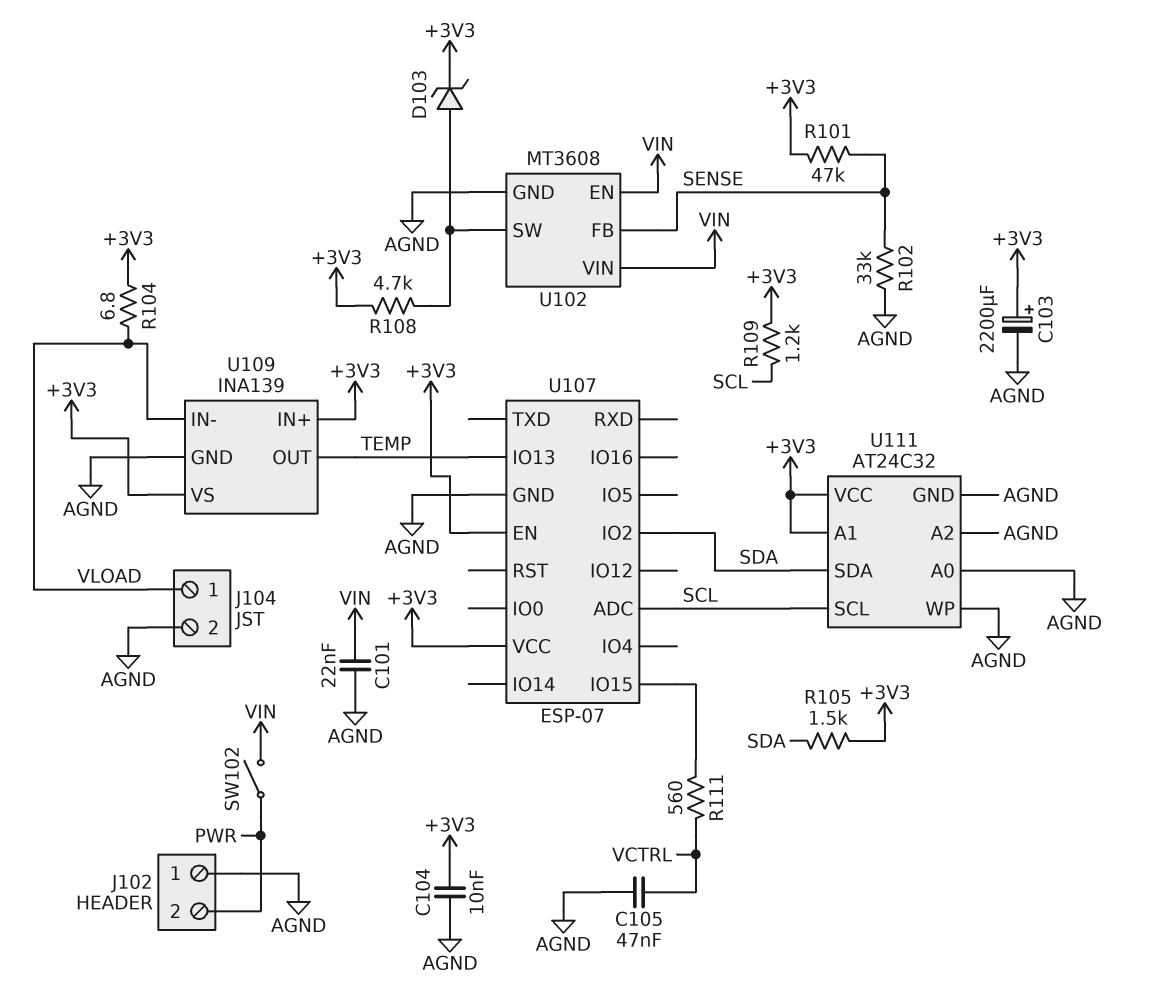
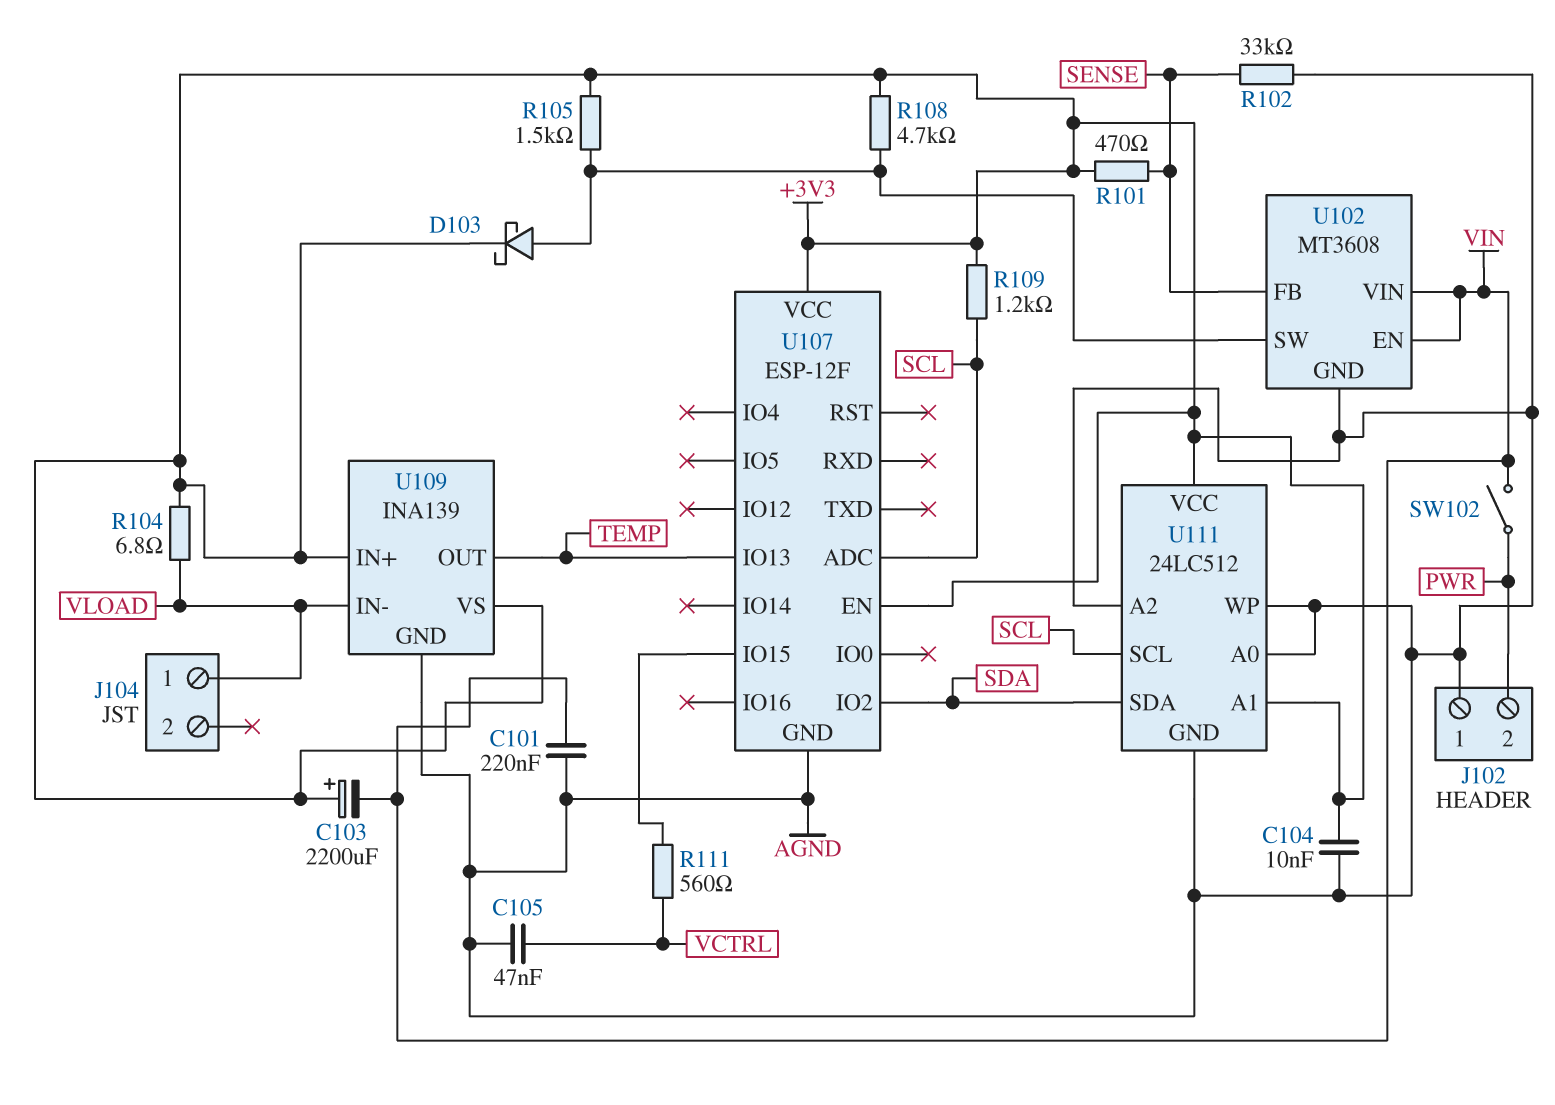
C101: 22nF (AGND, VIN) -> 220nF (AGND, VIN)
C103: 2200uF (plus +3V3, minus AGND) -> 2200uF (plus +3V3, minus VIN)
D103: zener (A U102/SW, K +3V3) -> schottky (A U102/SW, K +3V3)
J104 pin 2: AGND -> none
R101: 47k (+3V3, SENSE) -> 470 (+3V3, SENSE)
R105: 1.5k (+3V3, SDA) -> 1.5k (+3V3, U102/SW)
U107: ESP-07 -> ESP-12F
U111: AT24C32 -> 24LC512

